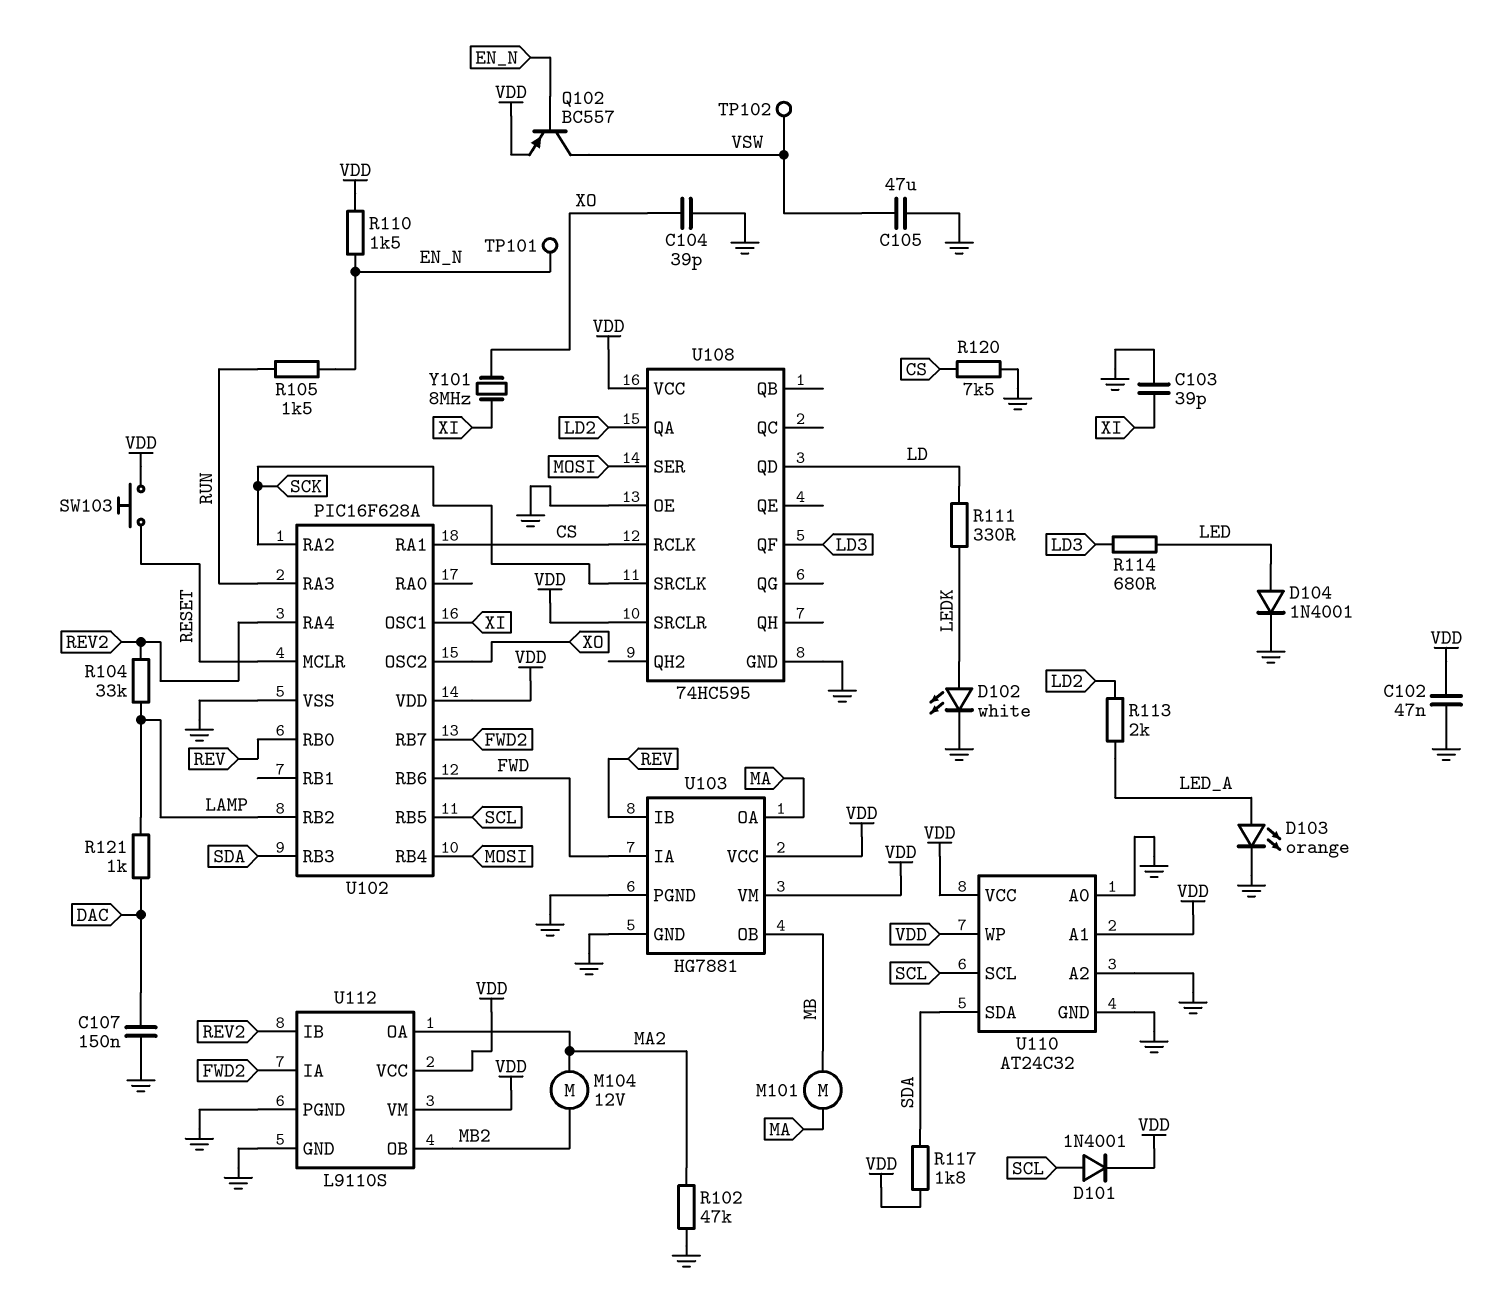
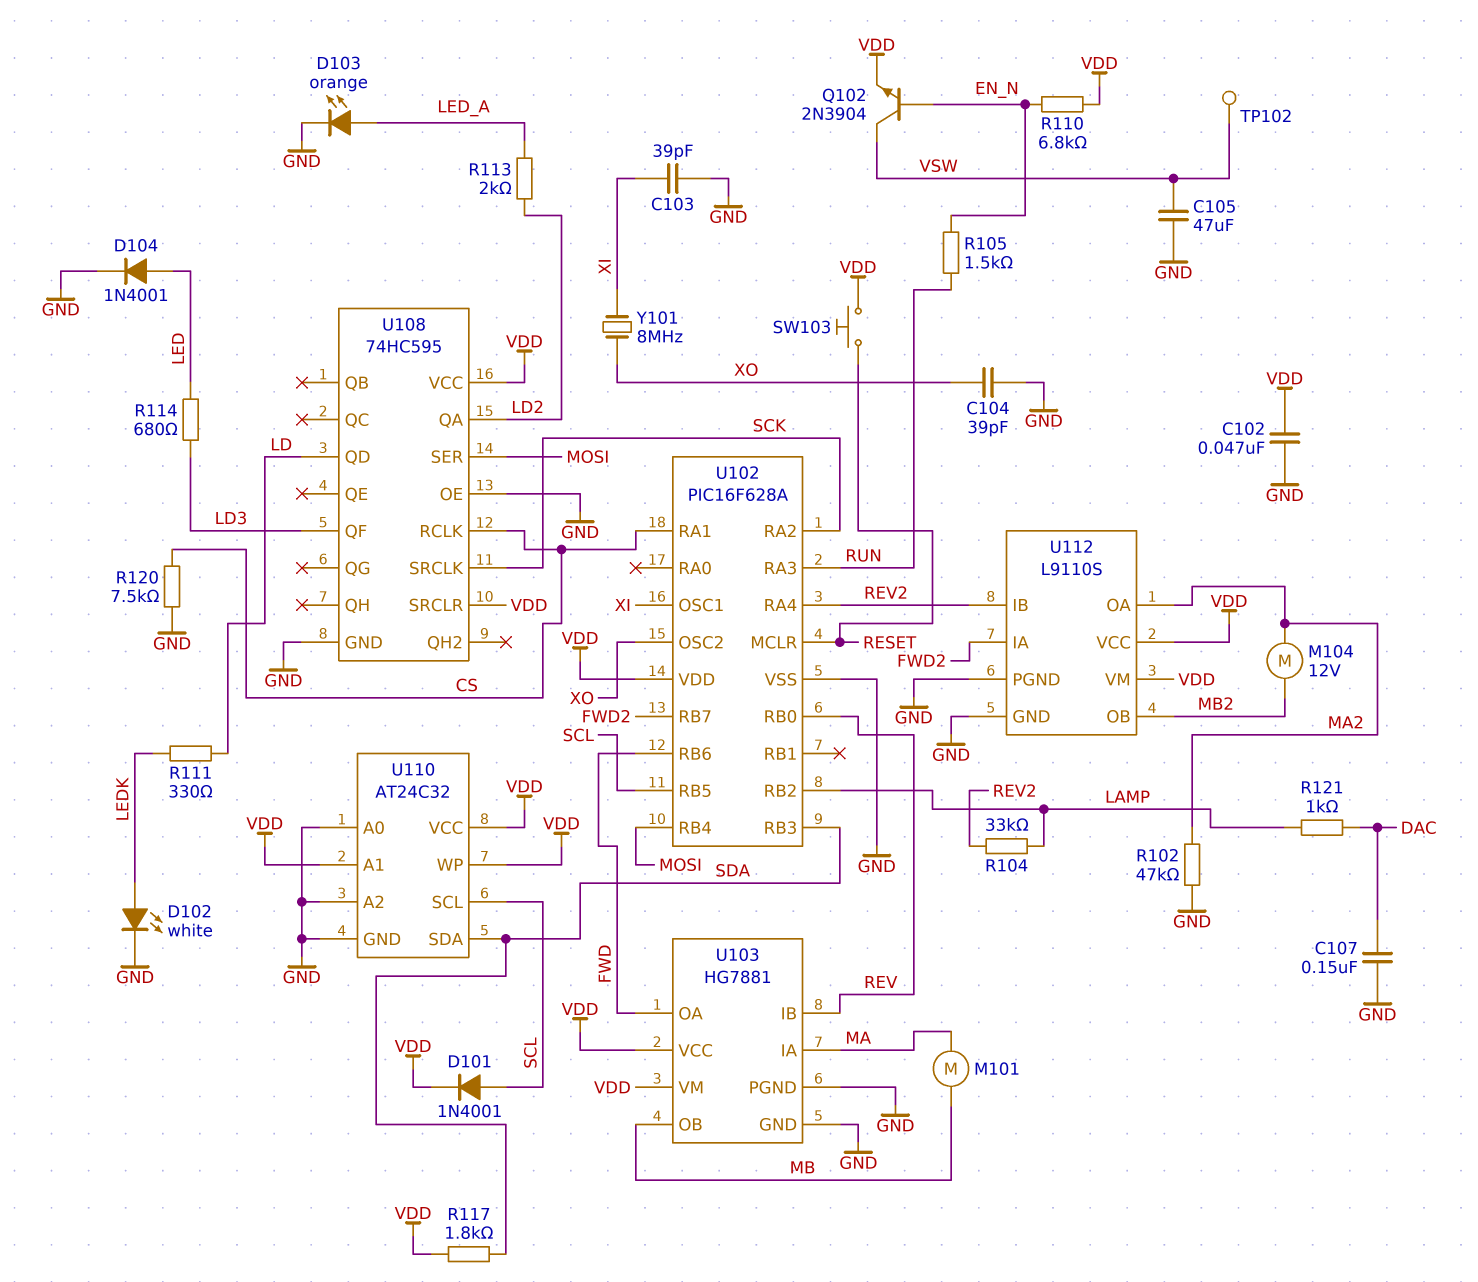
Q102: PNP BC557 (B EN_N, C VSW, E VDD) -> NPN 2N3904 (B EN_N, C VSW, E VDD)
R110: 1.5k (EN_N, VDD) -> 6.8k (EN_N, VDD)
TP101: test point (EN_N) -> none
U103 pin IA: FWD -> MA
U103 pin OA: MA -> FWD

